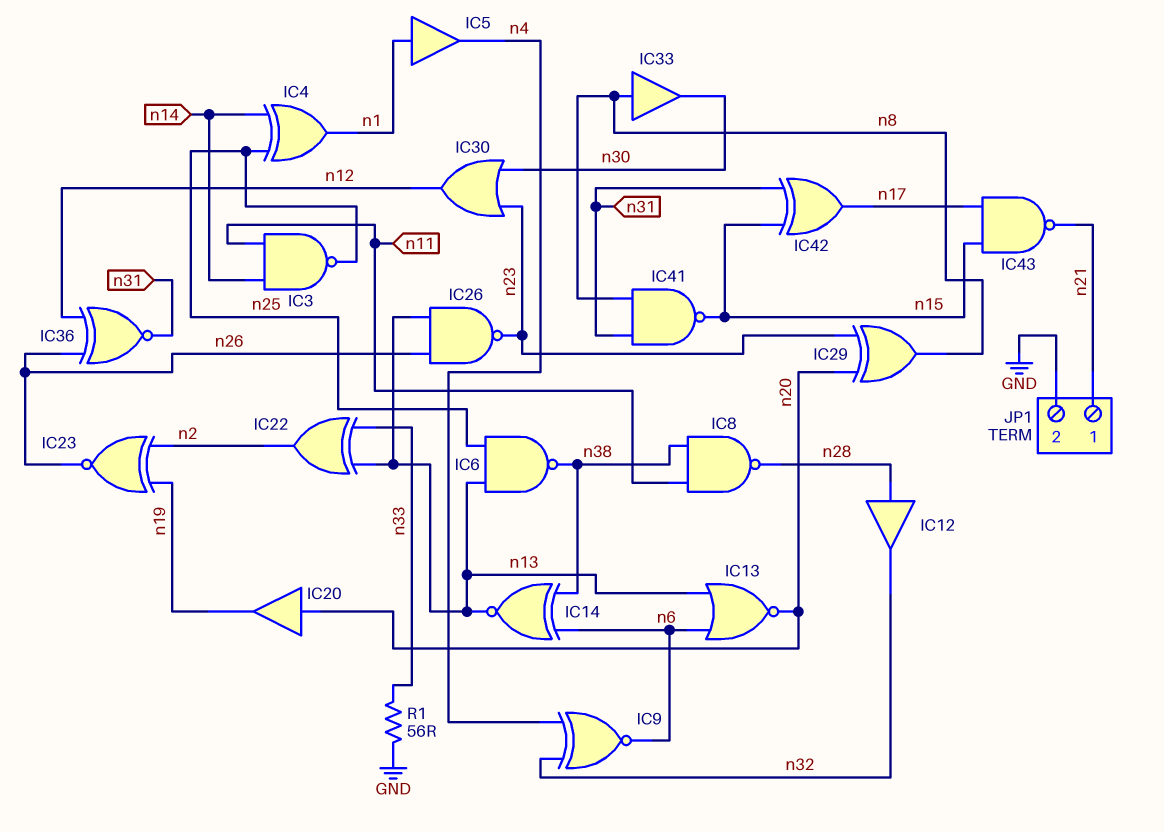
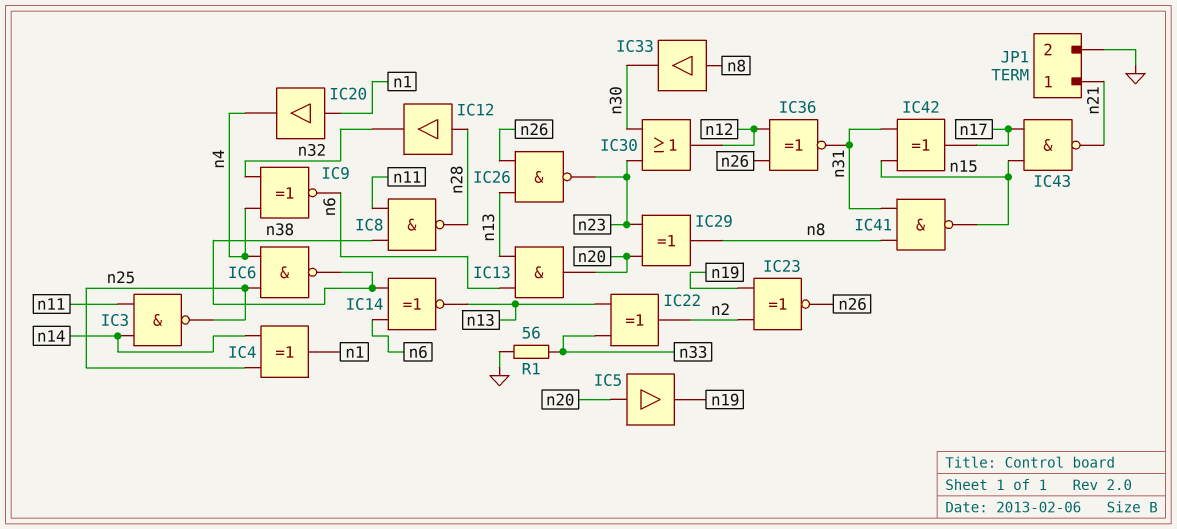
IC5: buffer (in n1, out n4) -> buffer (in n20, out n19)
IC6: NAND (in n13, in n25, out n38) -> NAND (in n4, in n25, out n38)
IC13: NOR (in n6, in n13, out n20) -> AND (in n6, in n13, out n20)
IC20: buffer (in n20, out n19) -> buffer (in n1, out n4)

